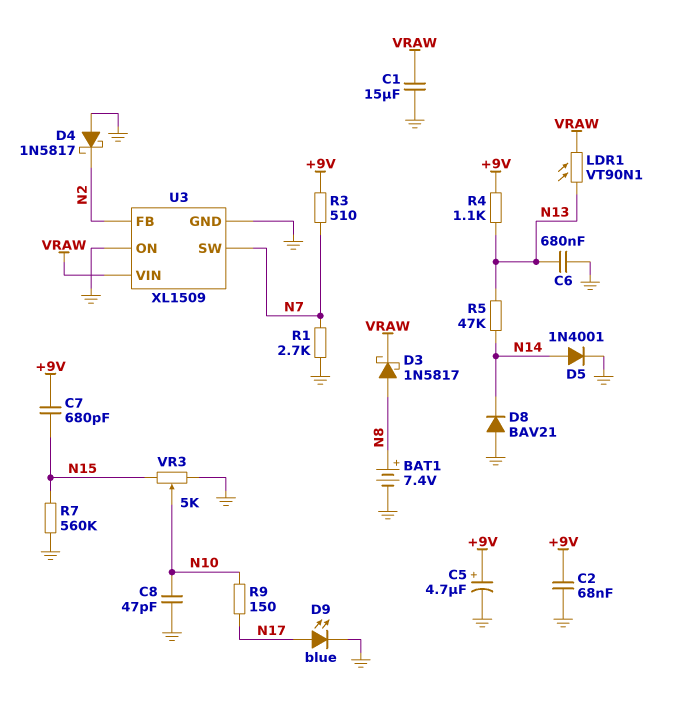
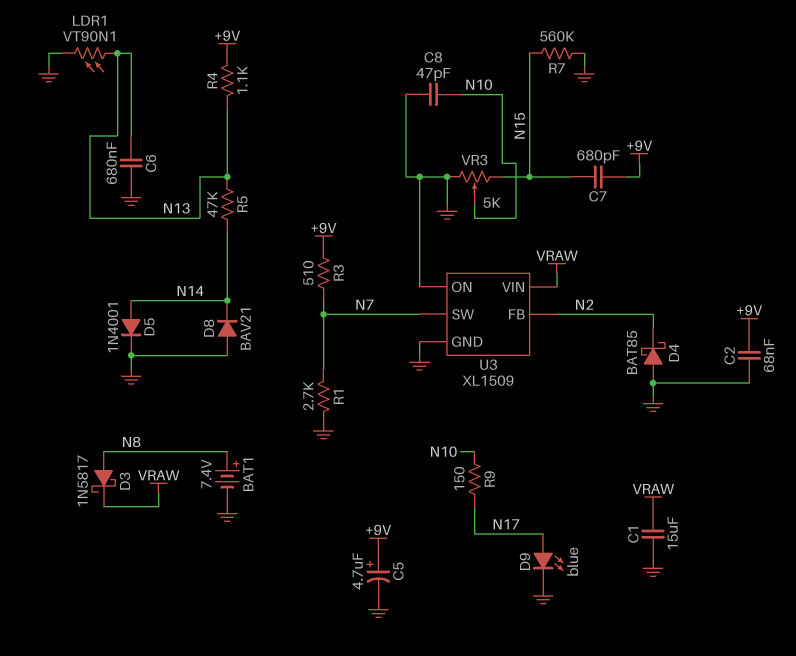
D4: schottky 1N5817 (A GND, K N2) -> schottky BAT85 (A GND, K N2)
LDR1: VT90N1 (N13, VRAW) -> VT90N1 (GND, N13)

